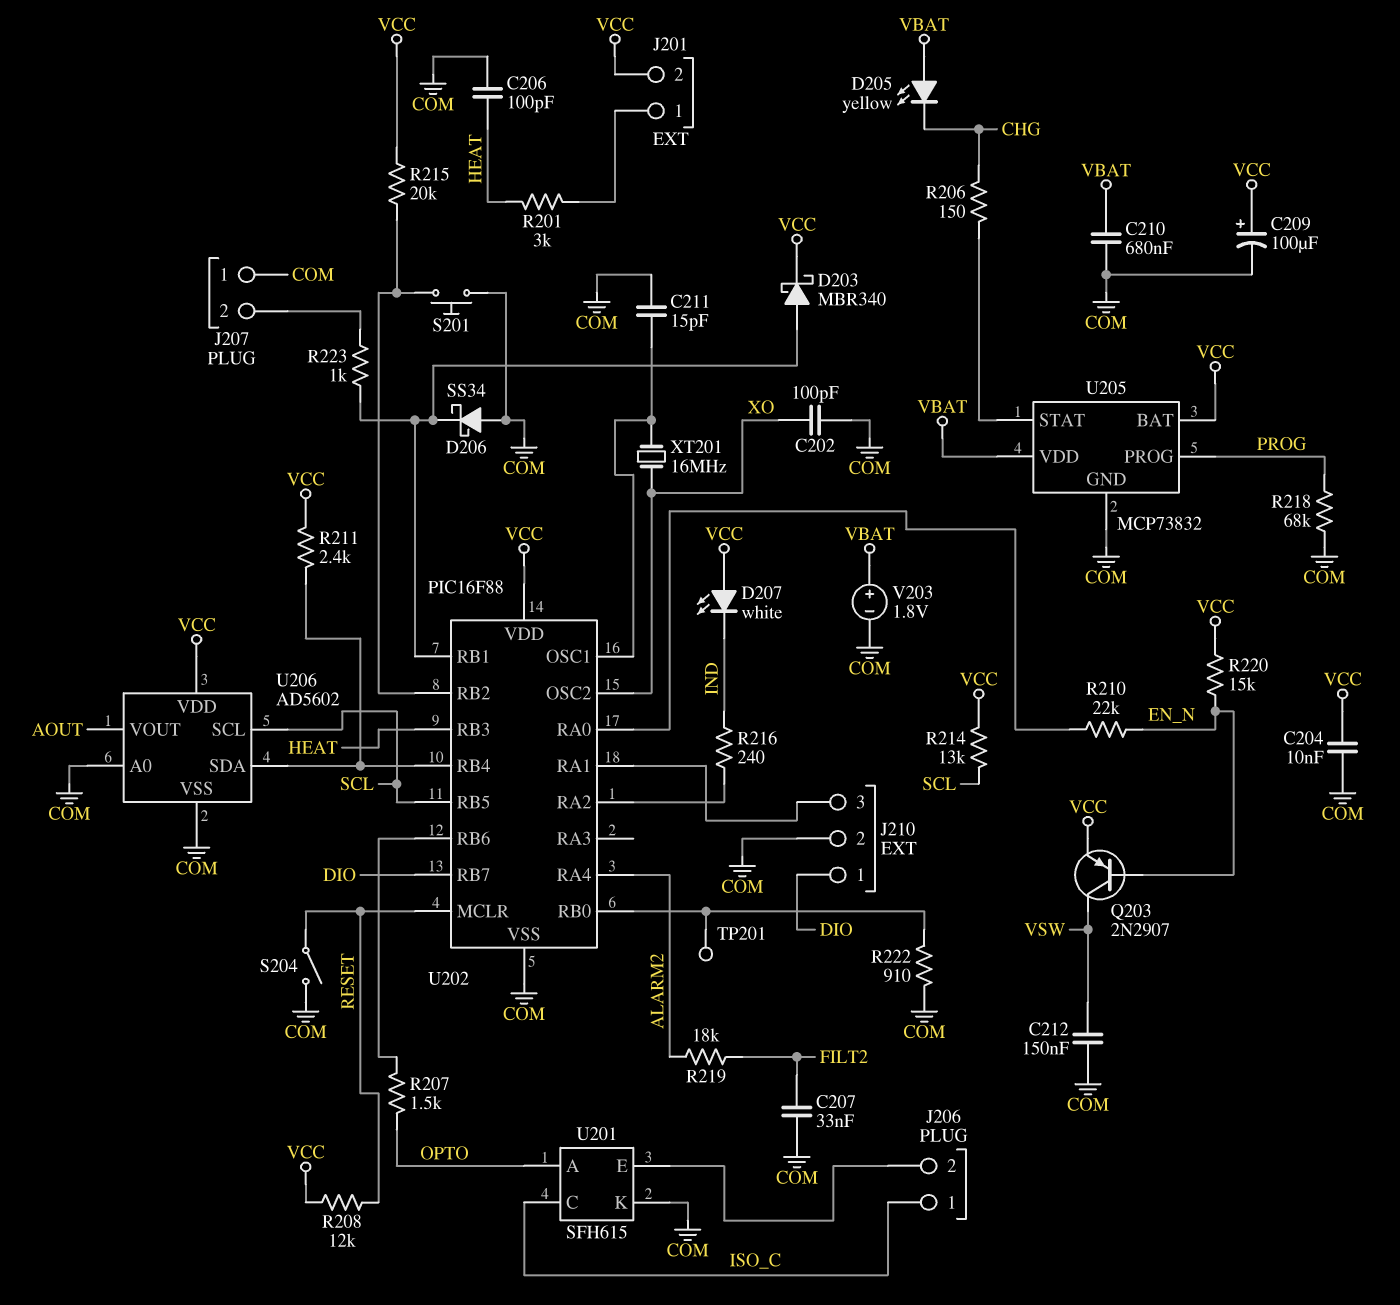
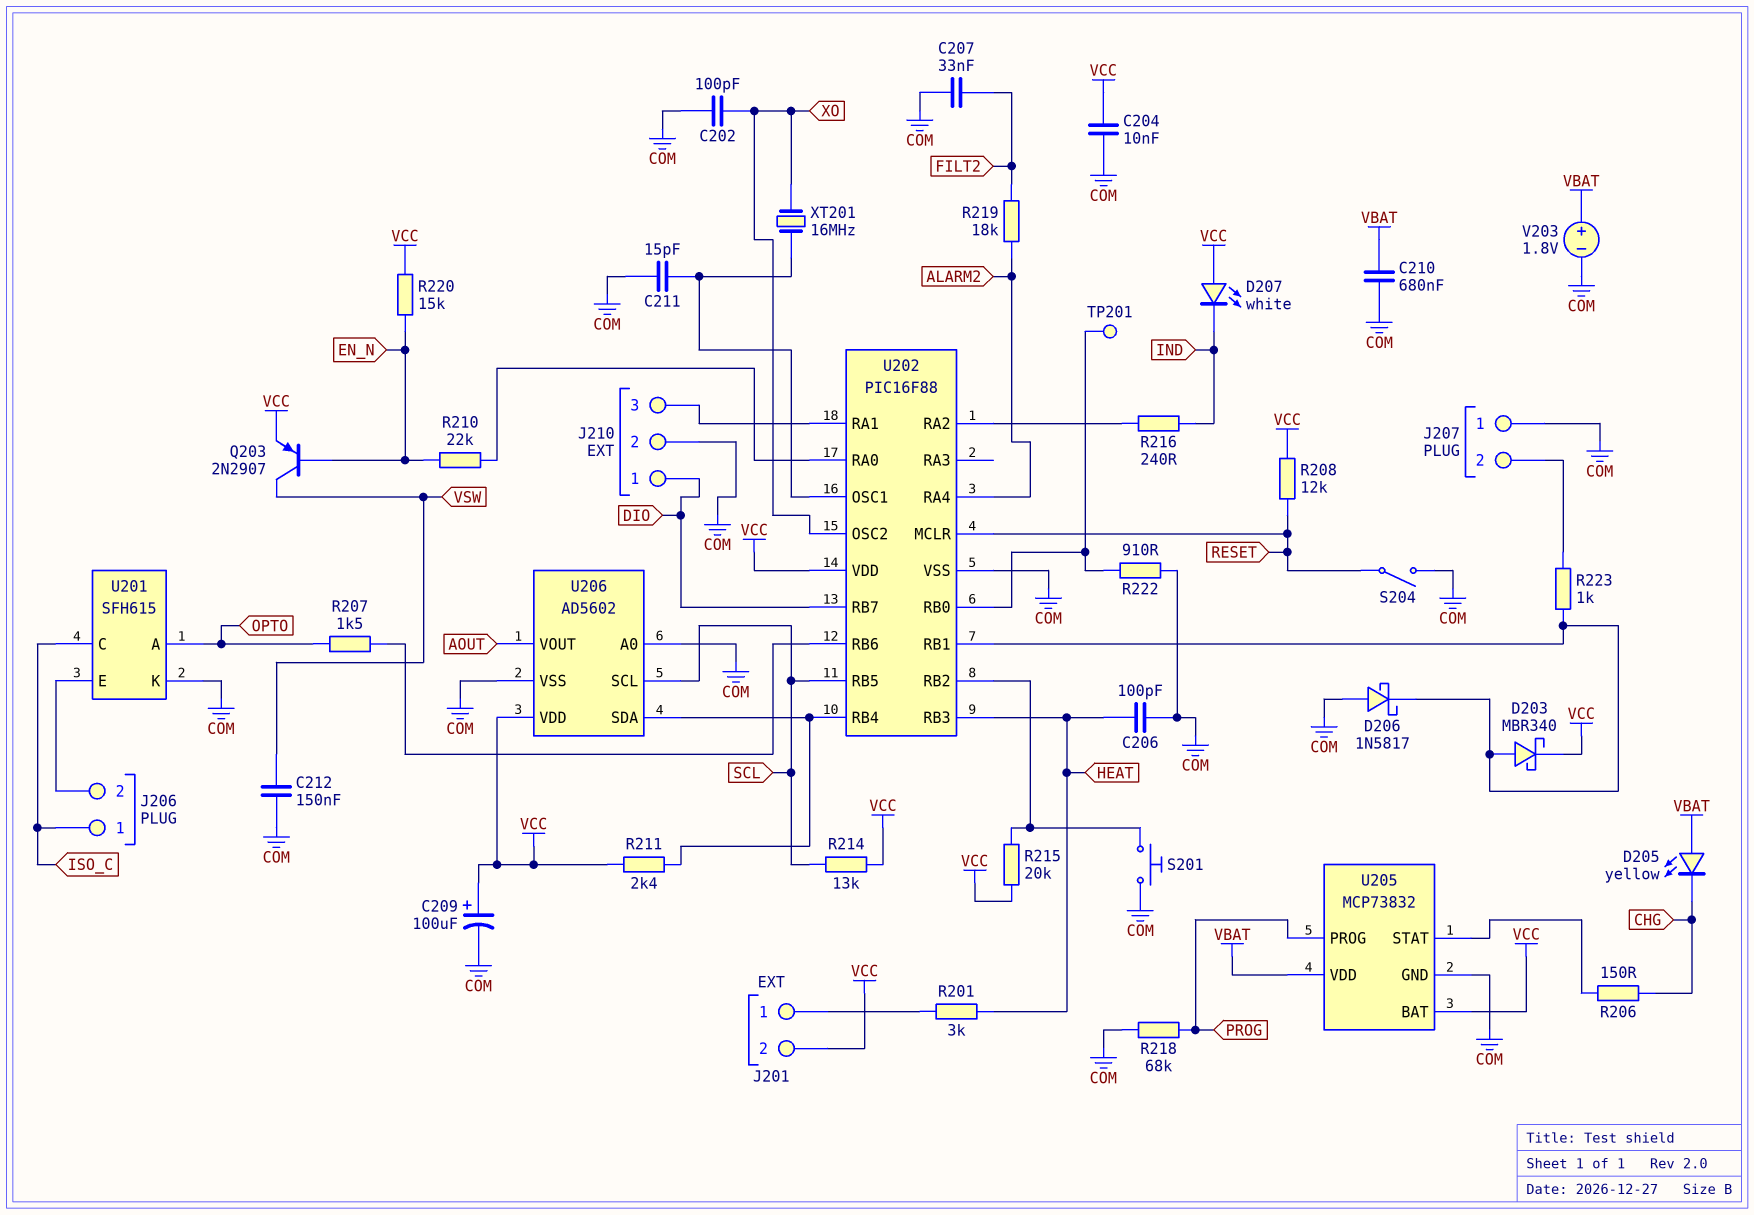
D206: schottky SS34 (A COM, K U202/RB1) -> schottky 1N5817 (A COM, K U202/RB1)

